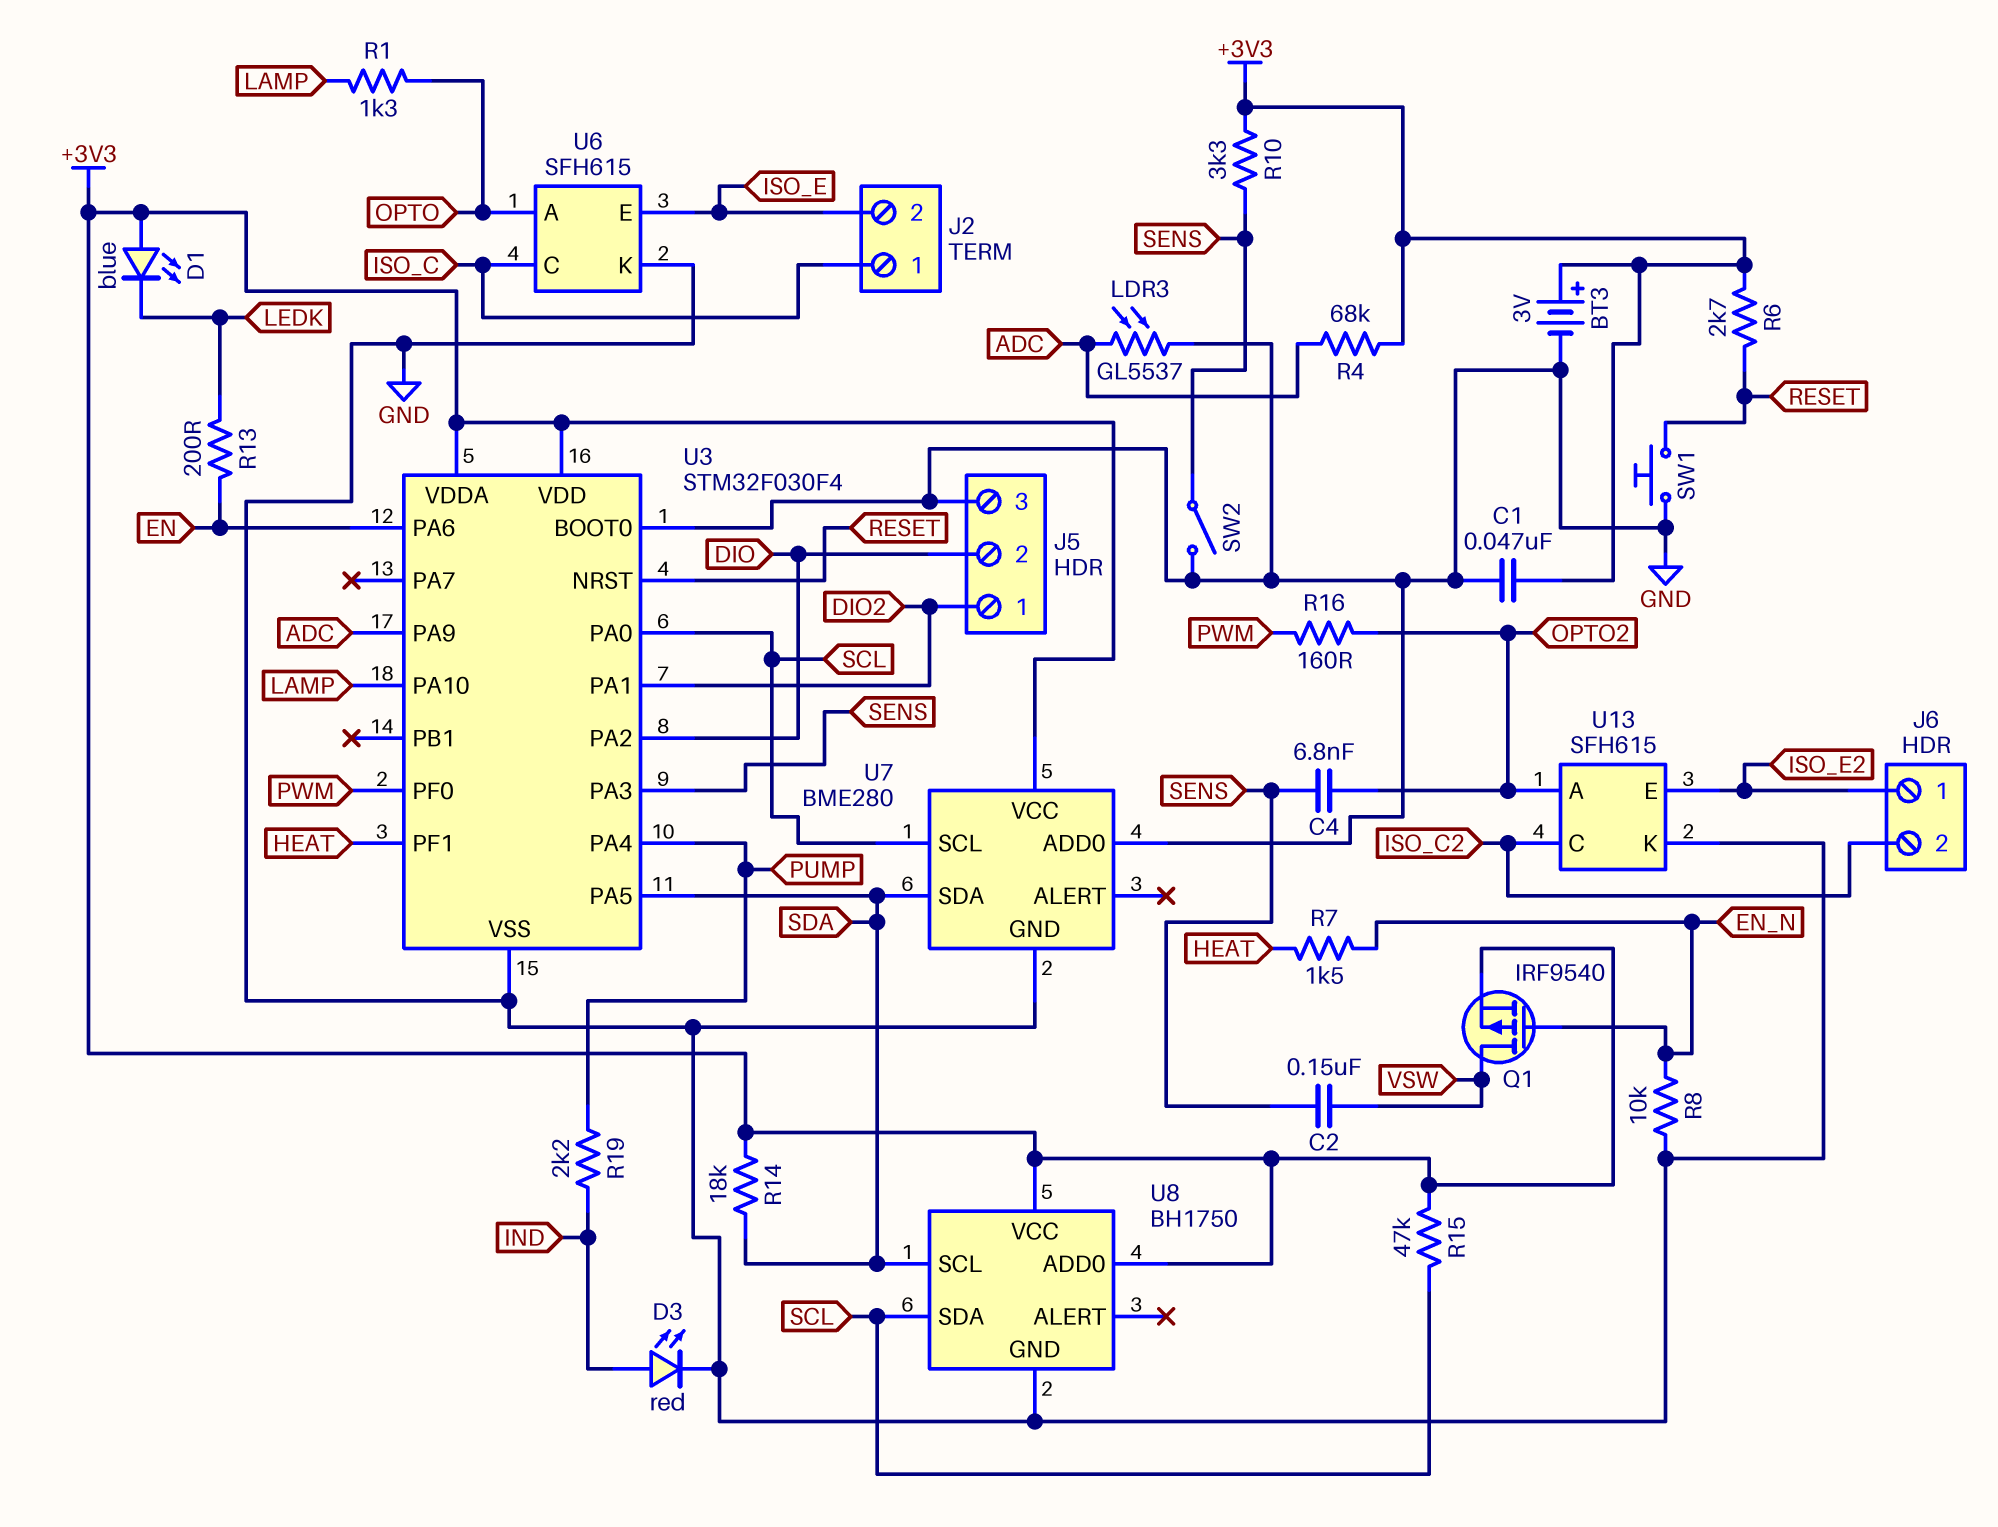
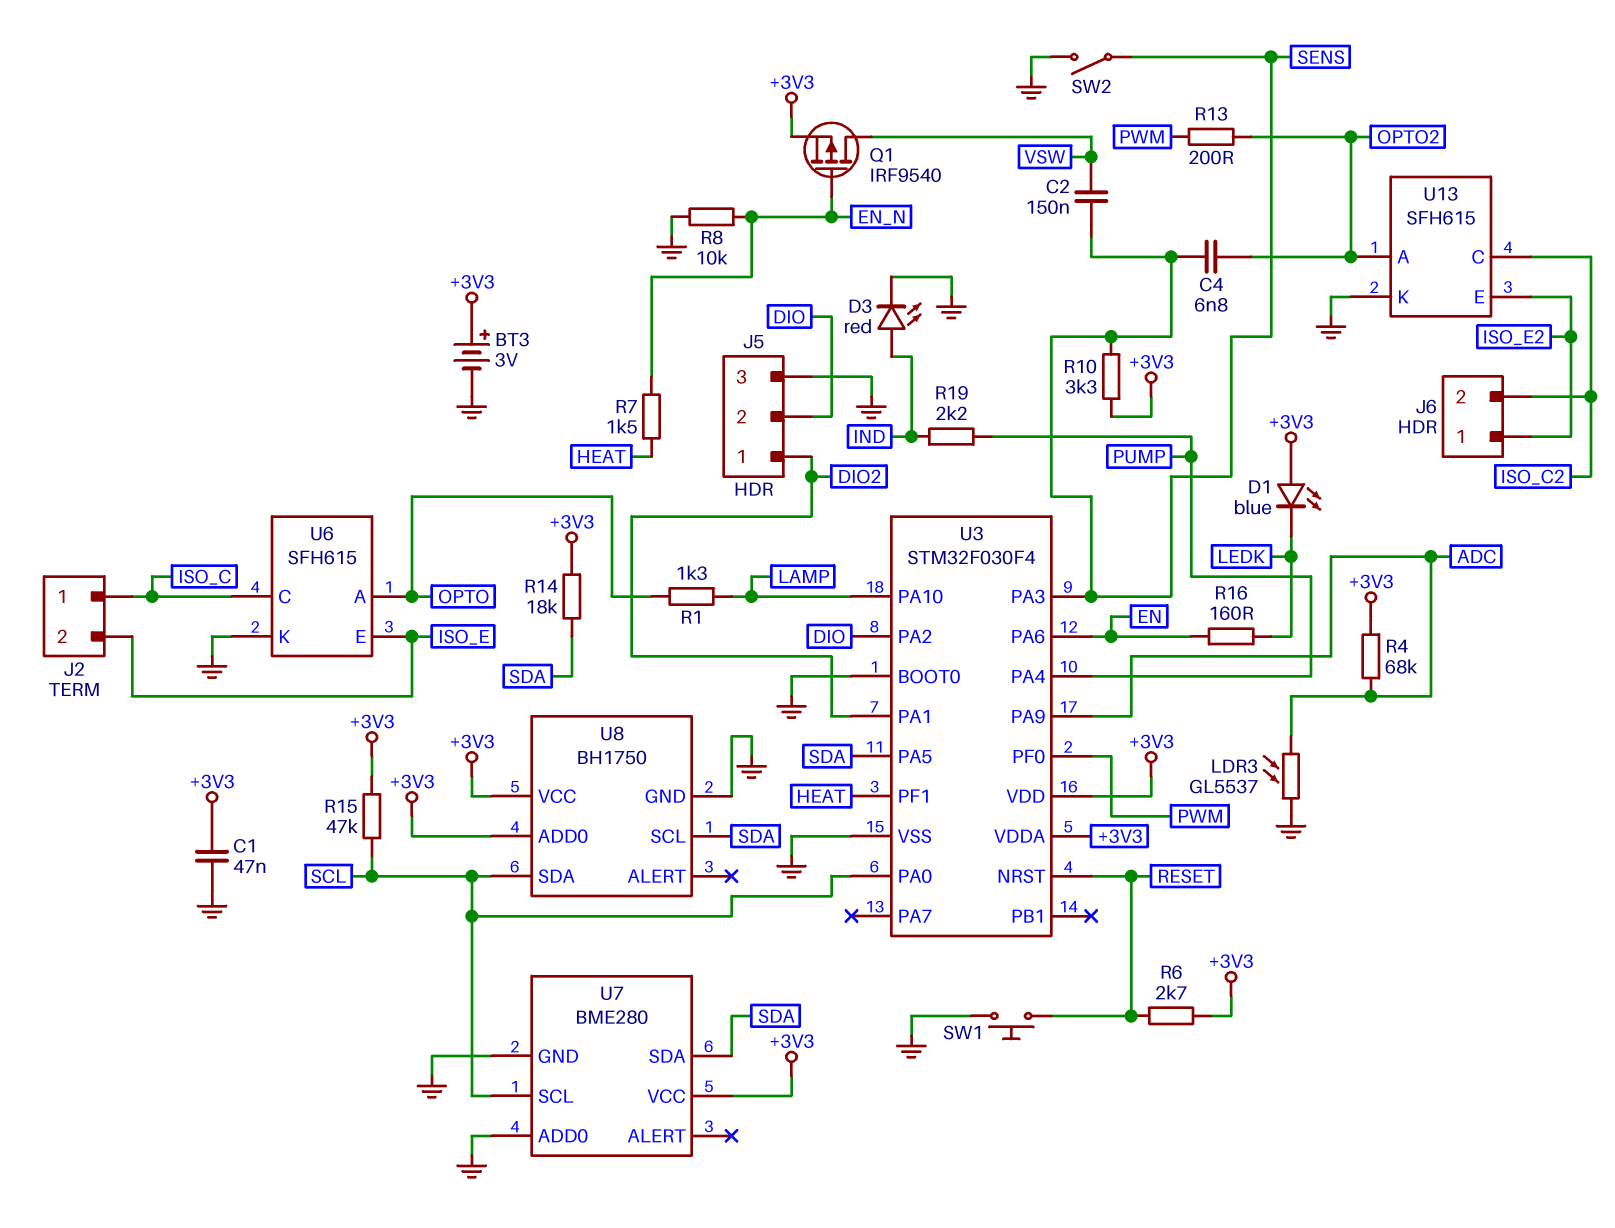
R13: 200 (EN, LEDK) -> 200 (OPTO2, PWM)
R16: 160 (OPTO2, PWM) -> 160 (EN, LEDK)

